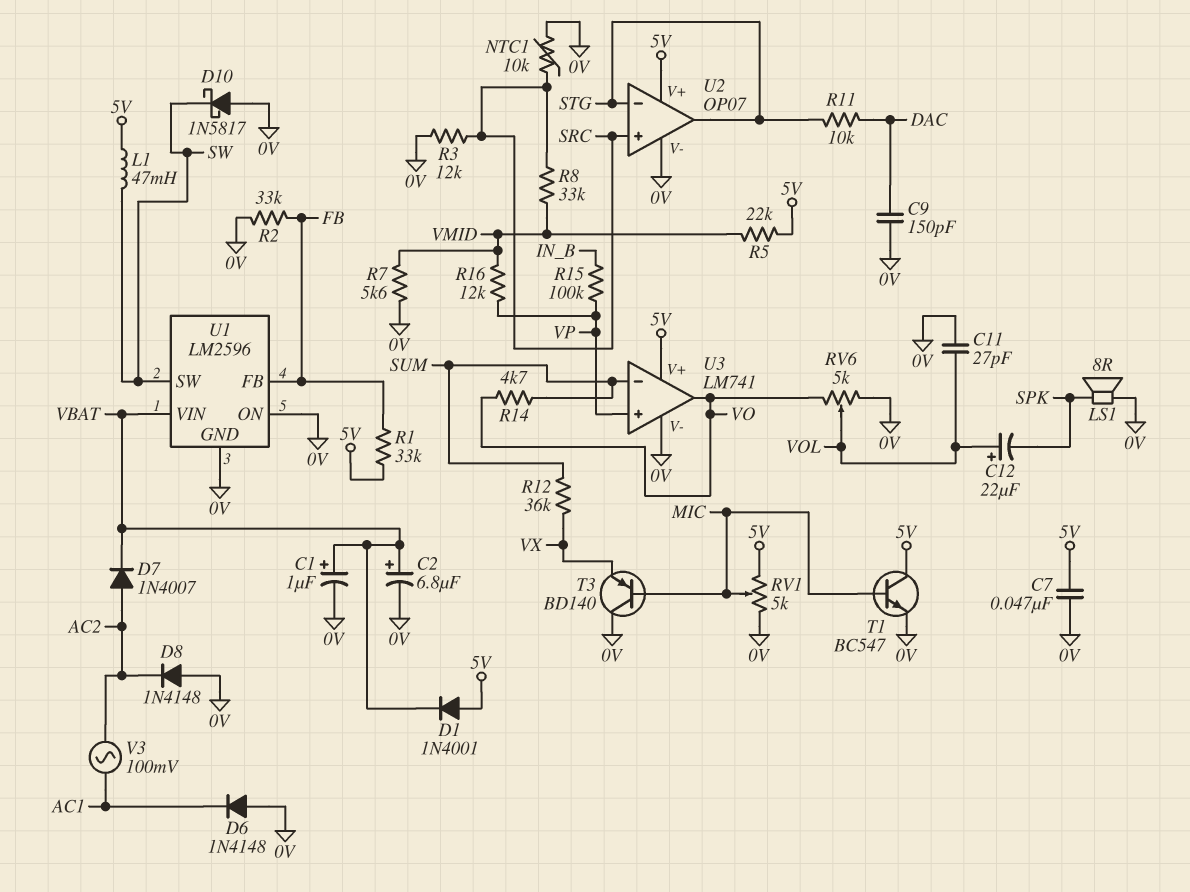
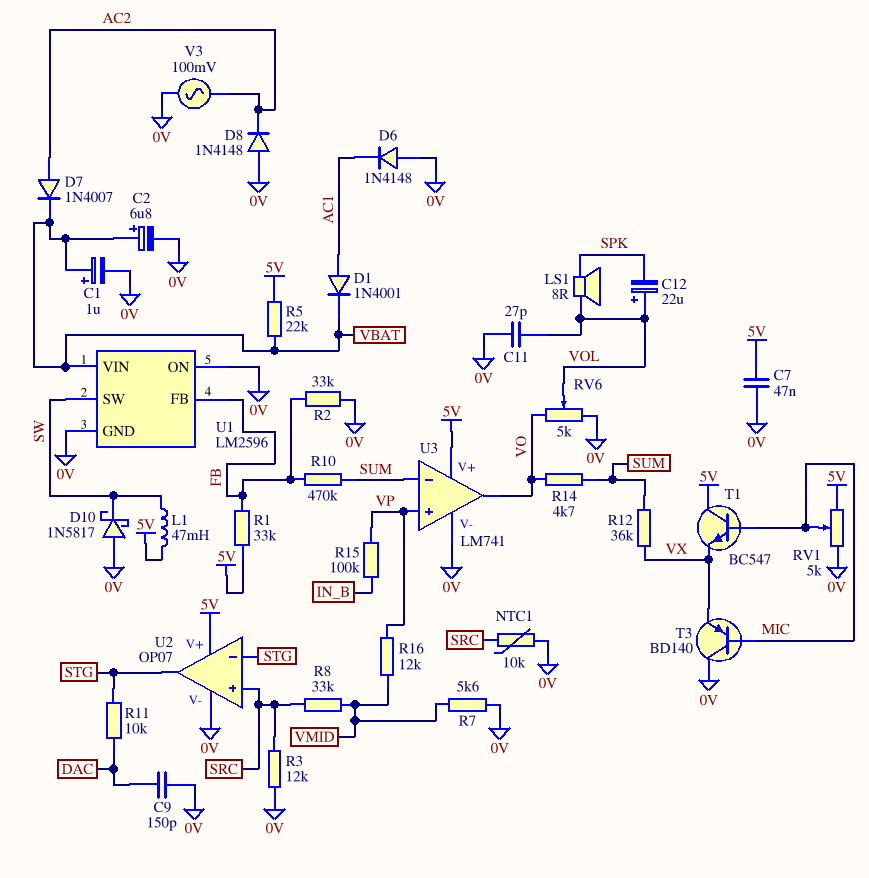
D1: diode 1N4001 (A 5V, K VBAT) -> diode 1N4001 (A AC1, K VBAT)
LS1: speaker 8R (0V, SPK) -> speaker 8R (SPK, VOL)
R5: 22k (5V, VMID) -> 22k (5V, VBAT)
R10: none -> 470k (FB, SUM)
T1: NPN BC547 (B MIC, C 5V, E 0V) -> NPN BC547 (B MIC, C 5V, E VX)
V3: AC 100mV (AC1, AC2) -> AC 100mV (0V, AC2)

